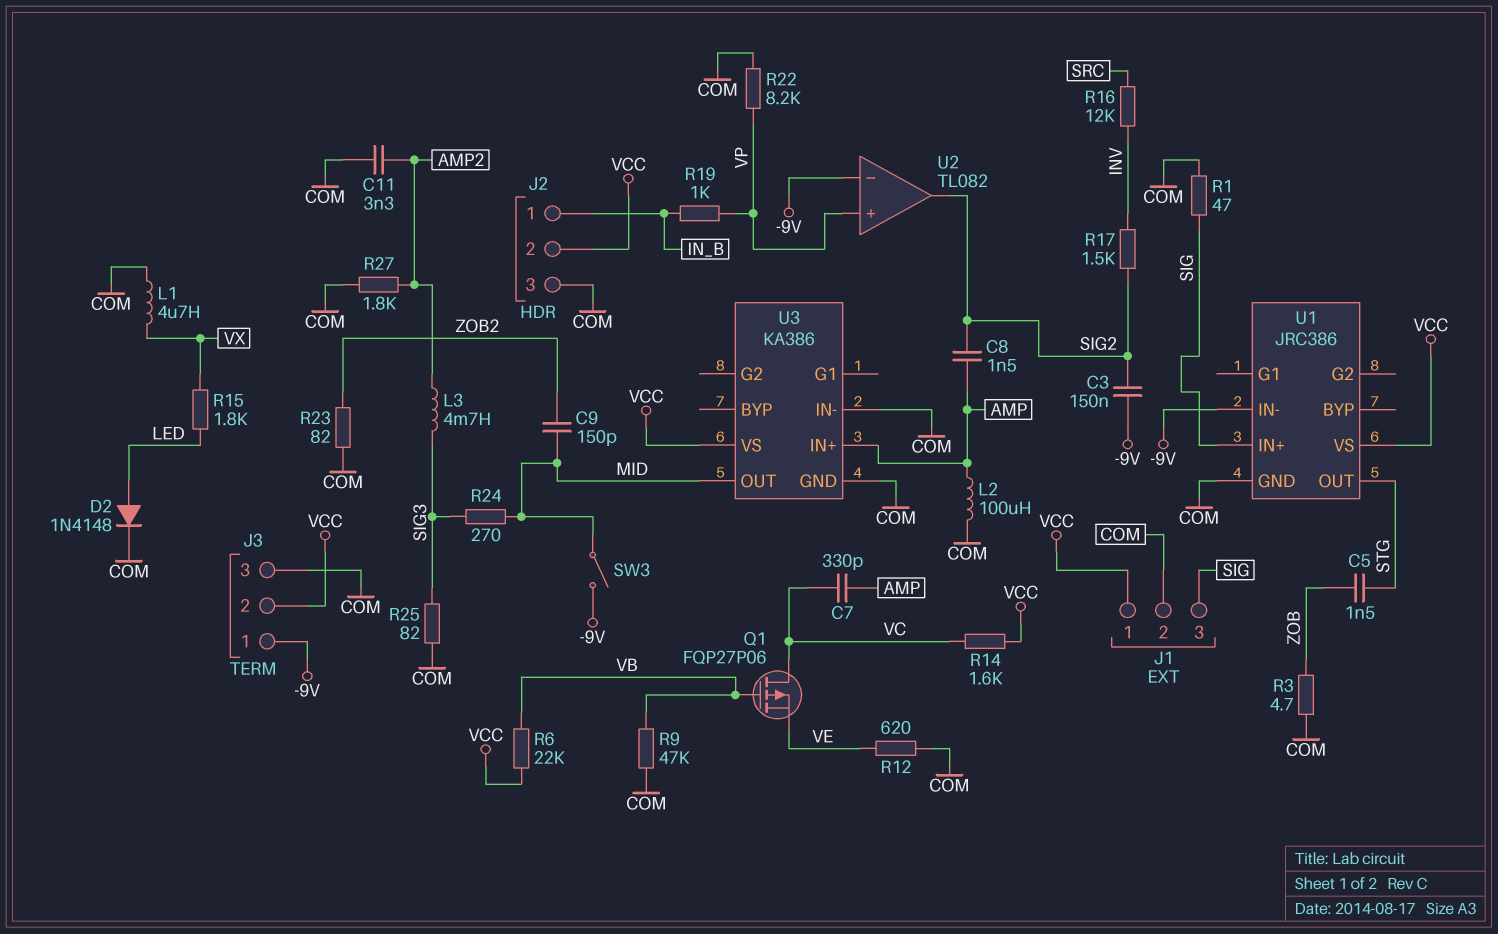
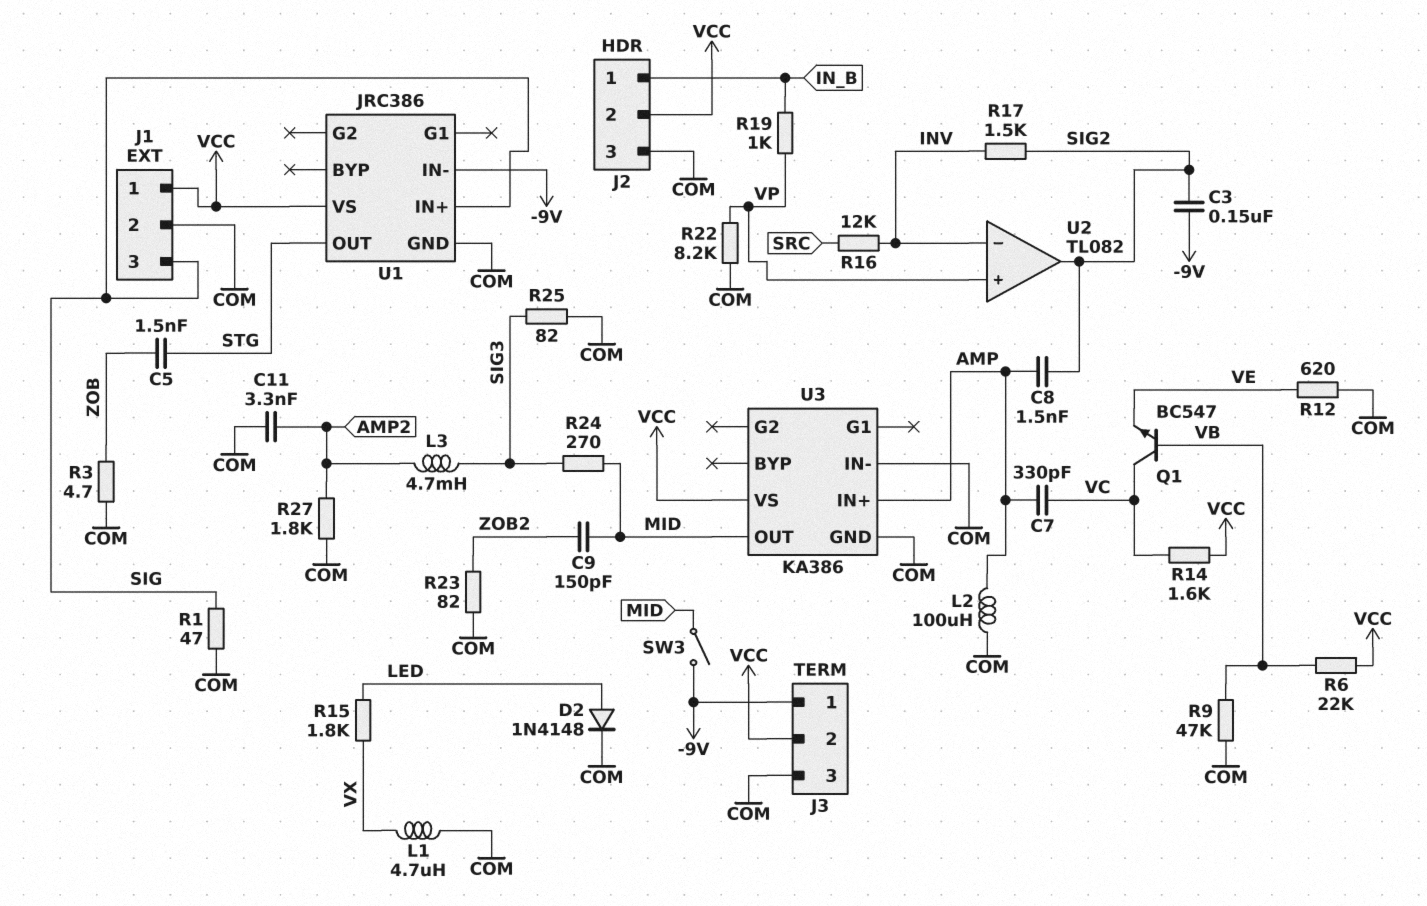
Q1: PMOS FQP27P06 (G VB, D VC, S VE) -> NPN BC547 (B VB, C VC, E VE)
U2 pin in-: -9V -> INV

